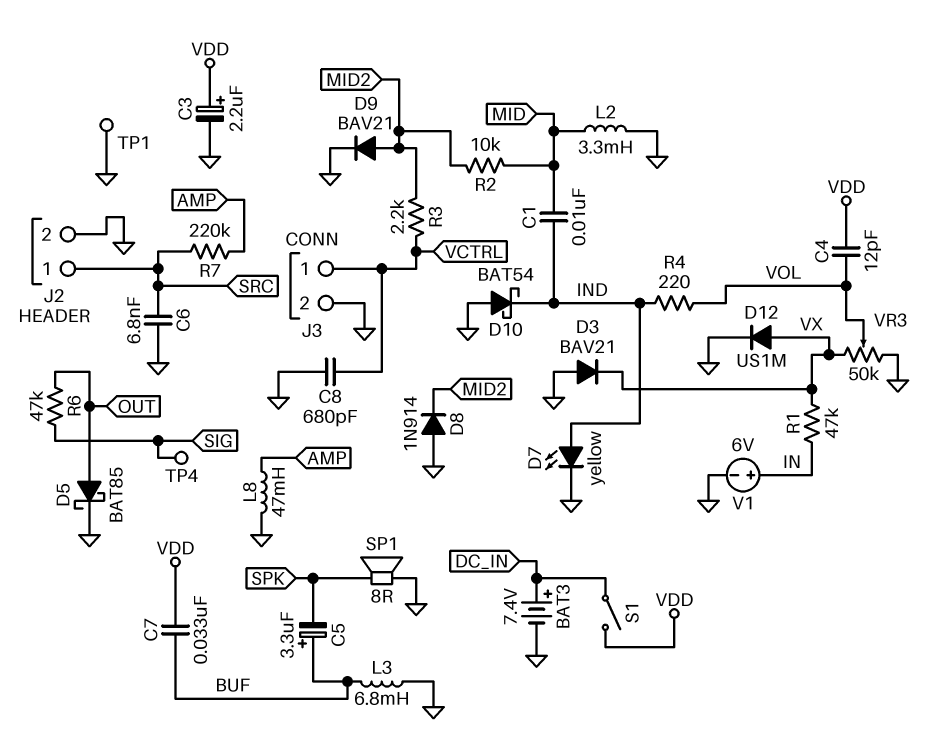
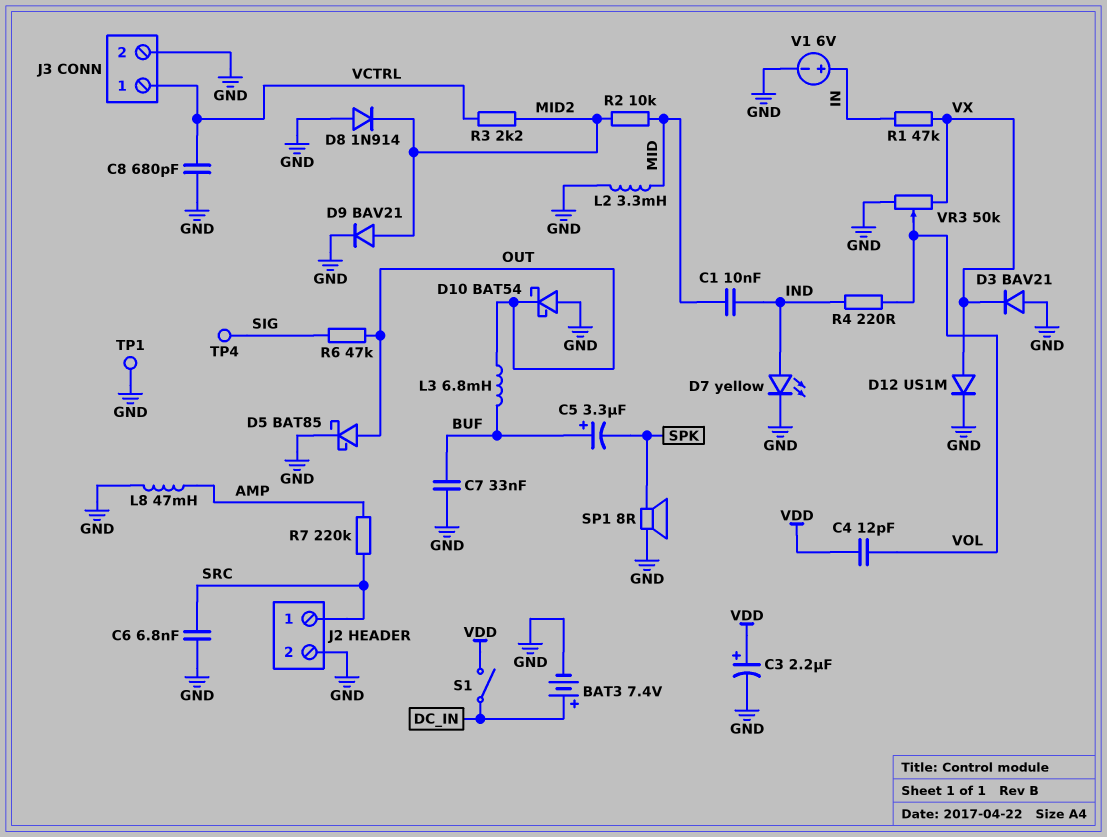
C7: 33nF (BUF, VDD) -> 33nF (BUF, GND)
D10: schottky BAT54 (A GND, K IND) -> schottky BAT54 (A GND, K OUT)
L3: 6.8mH (BUF, GND) -> 6.8mH (BUF, OUT)

